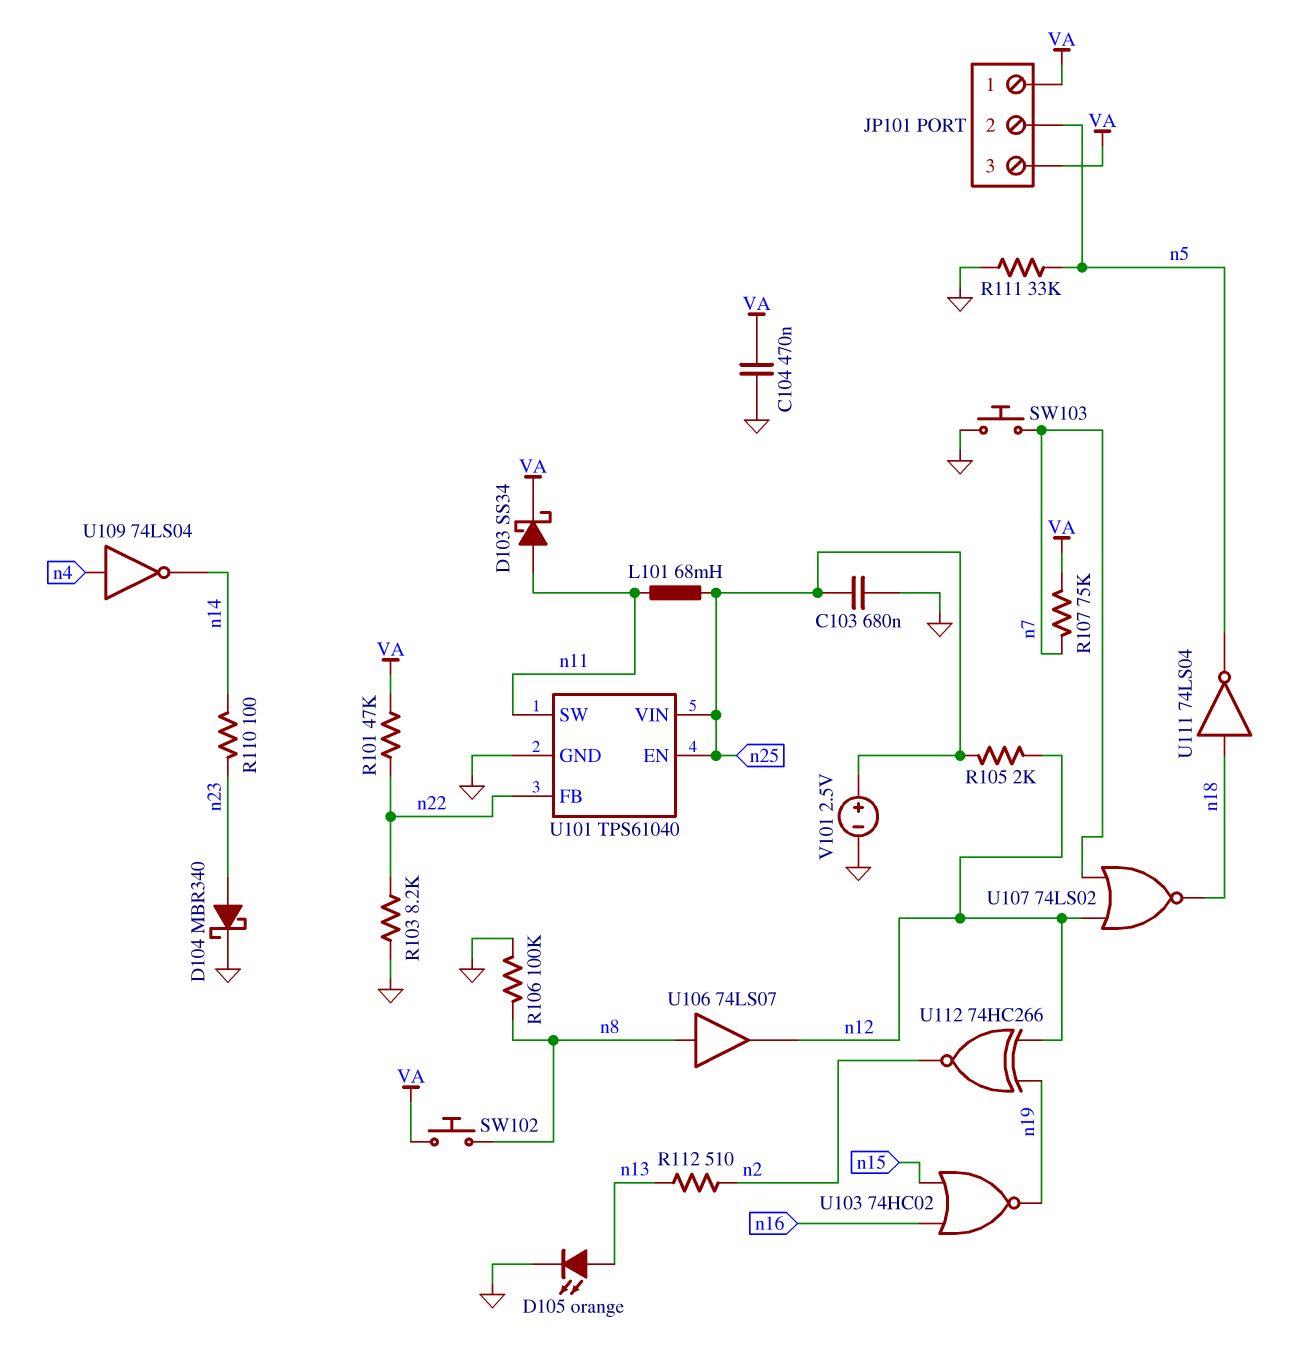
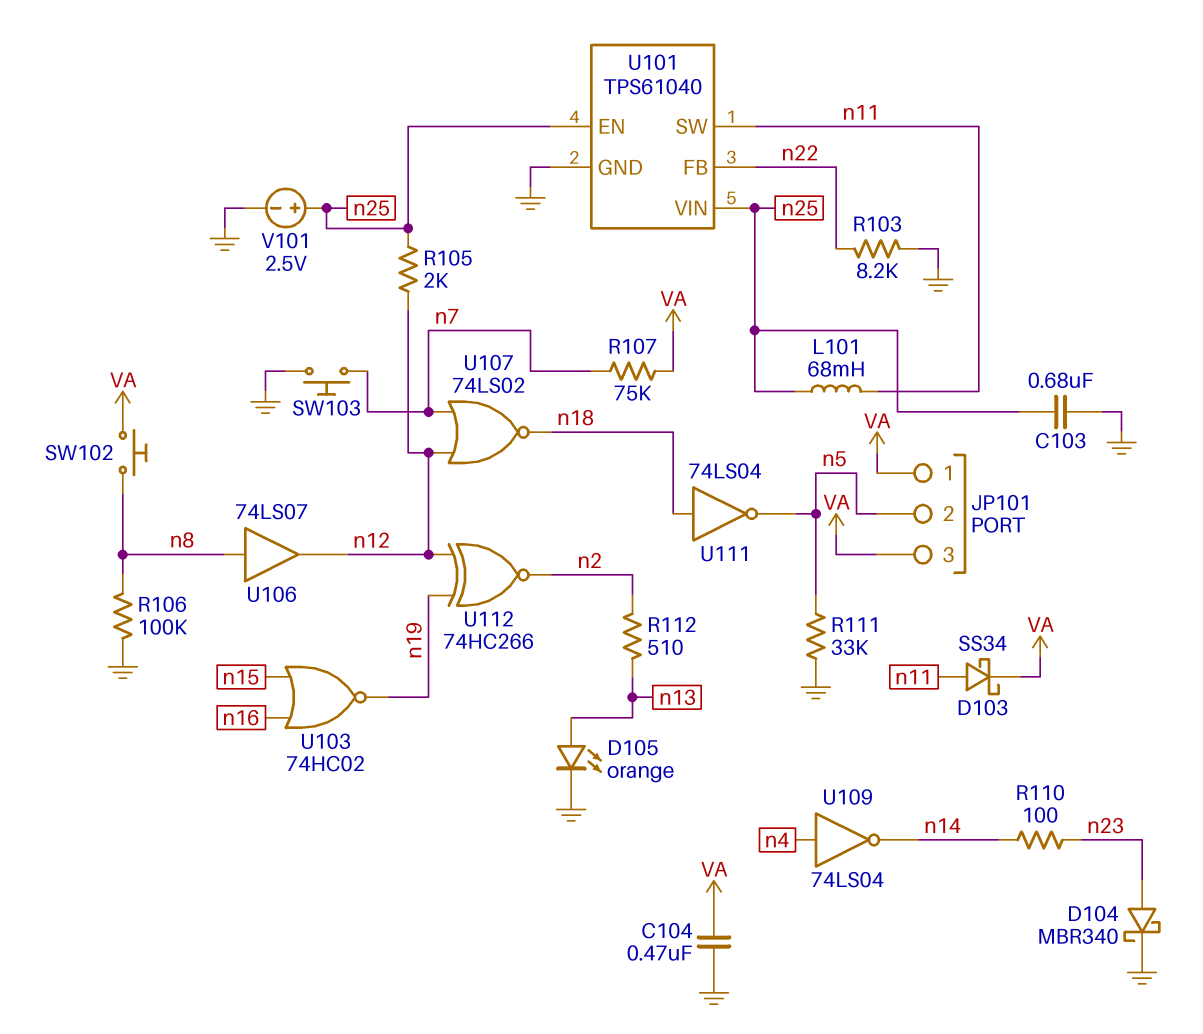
R101: 47k (VA, n22) -> none

